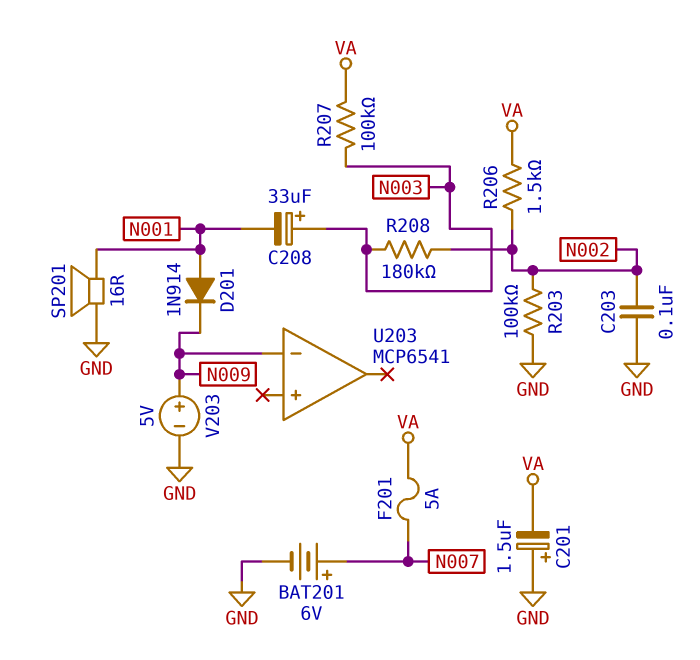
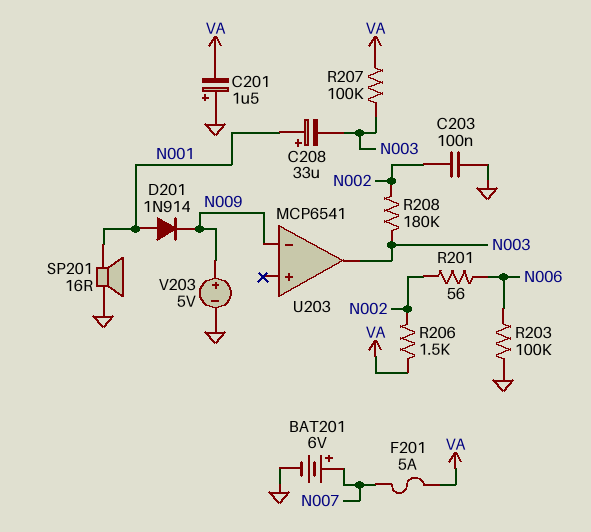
C208: 33uF (plus N003, minus N001) -> 33uF (plus N001, minus N003)
R201: none -> 56 (N002, N006)
R203: 100k (GND, N002) -> 100k (GND, N006)
U203 pin out: none -> N003

